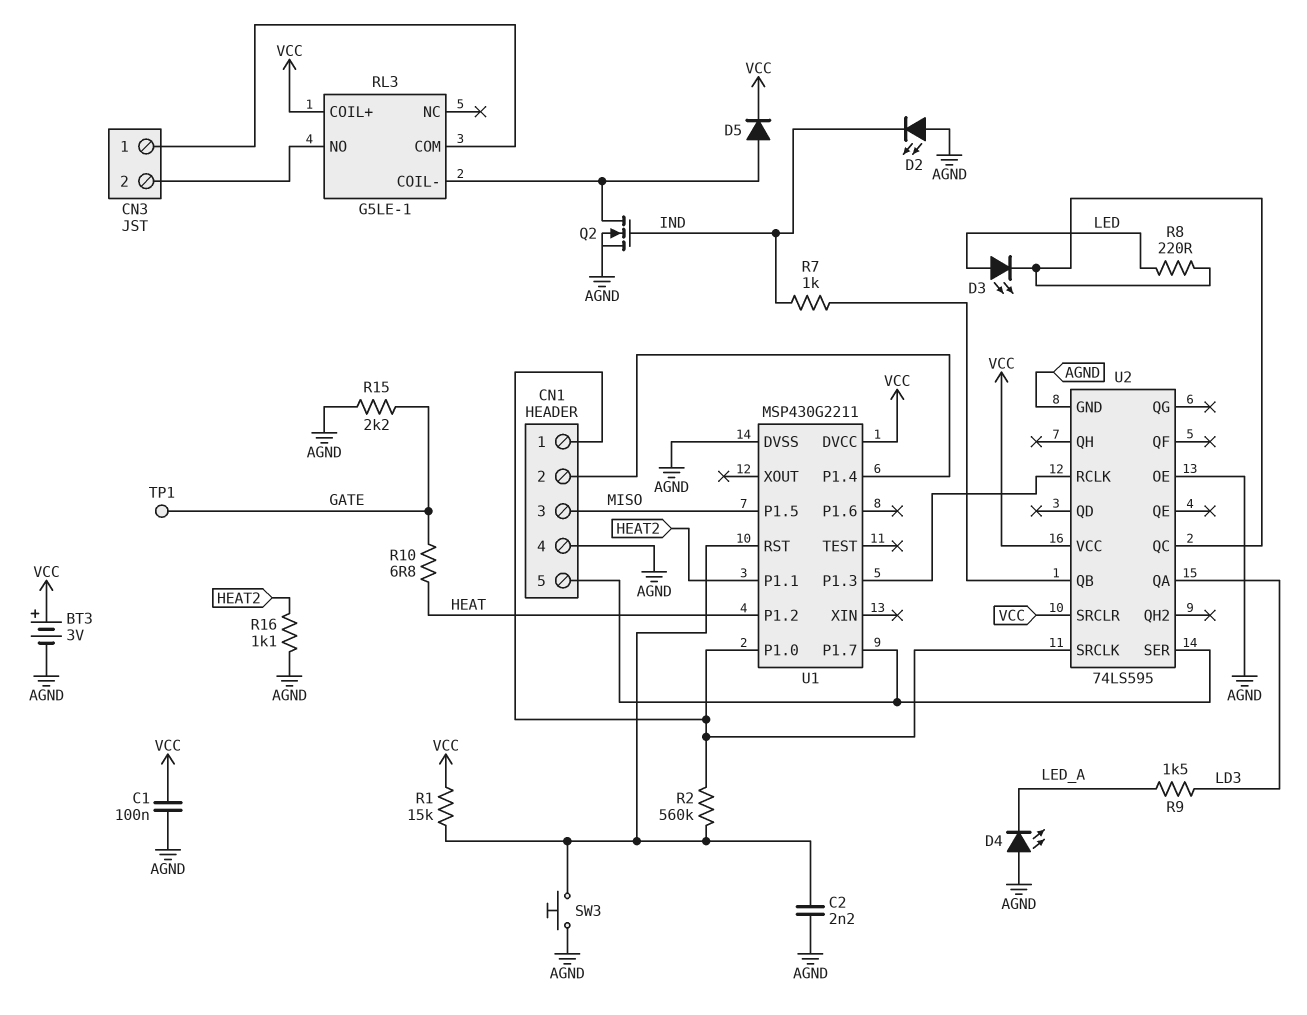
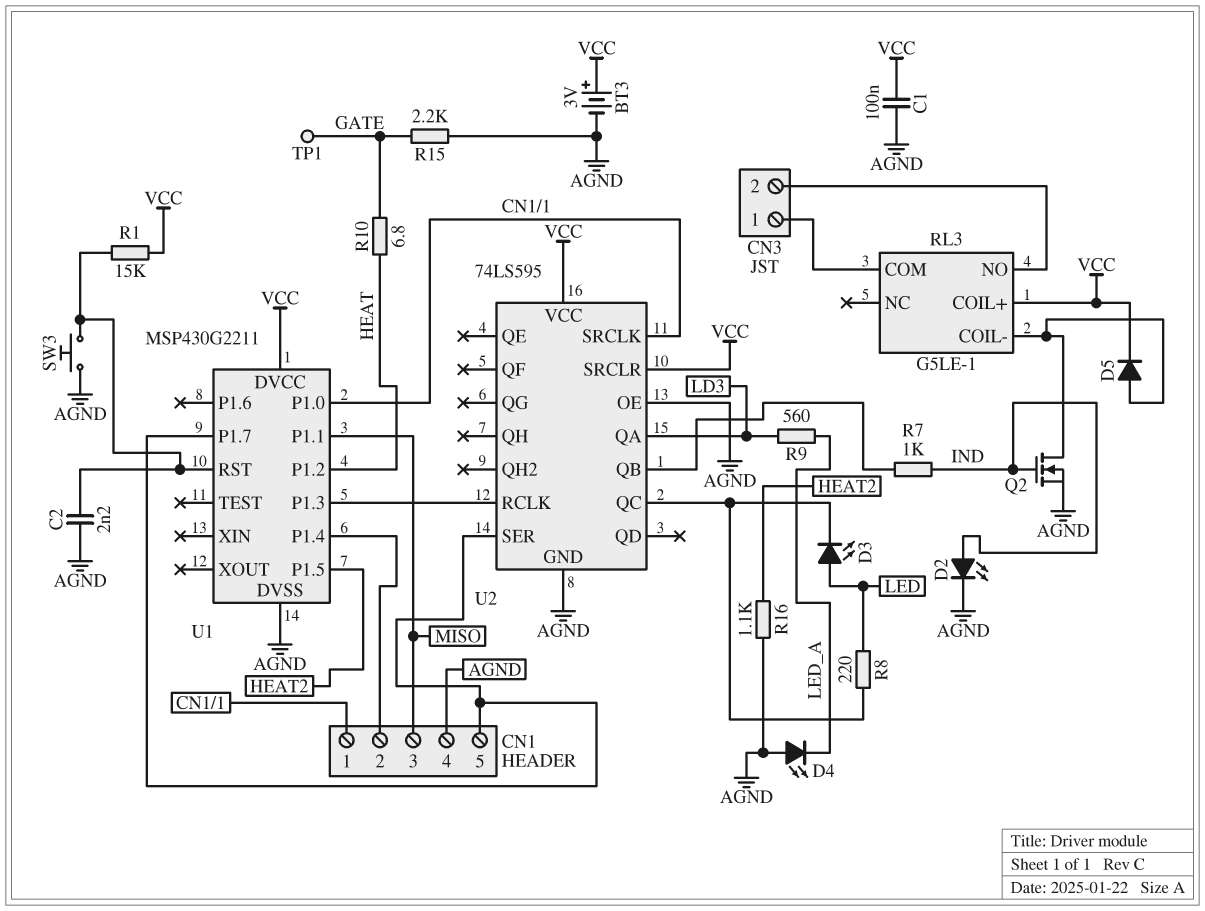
D2: LED (A AGND, K IND) -> LED (A IND, K AGND)
R2: 560k (CN1/1, U1/RST) -> none
R9: 1.5k (LD3, LED_A) -> 560 (LD3, LED_A)
U1 pin P1.1: HEAT2 -> MISO
U1 pin P1.5: MISO -> HEAT2

